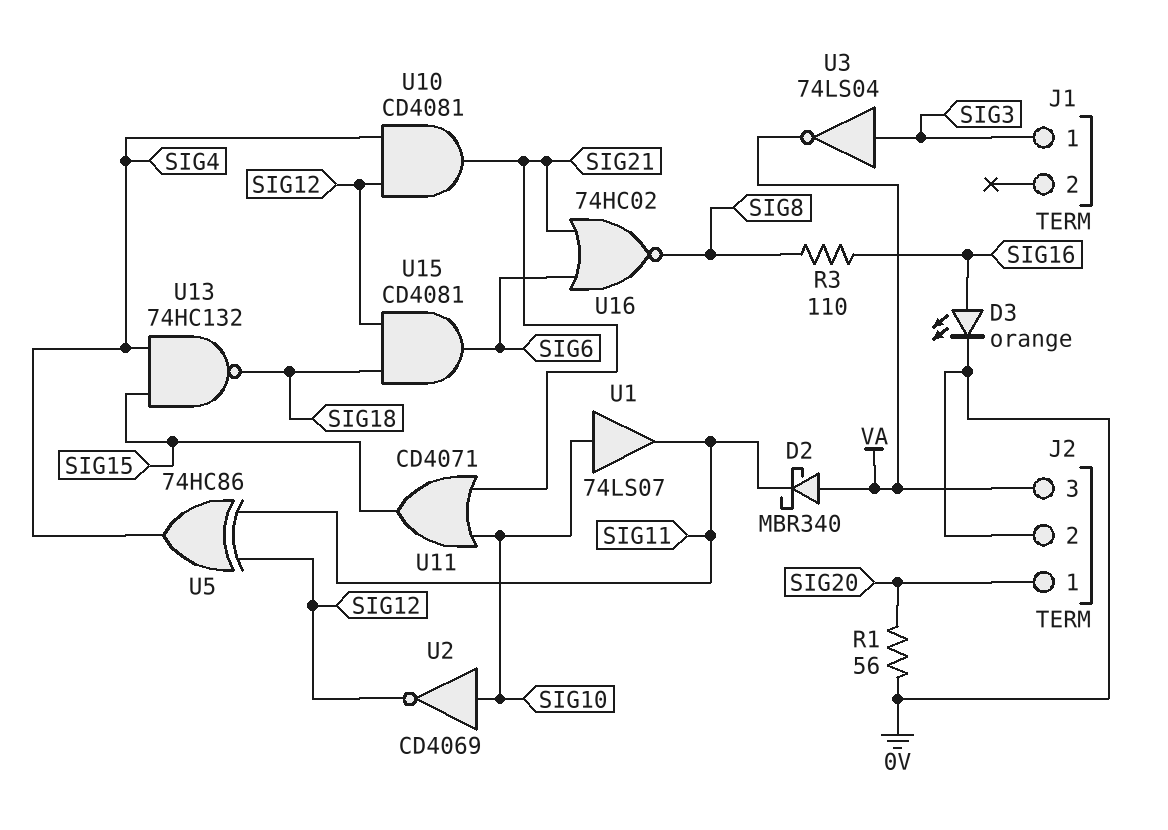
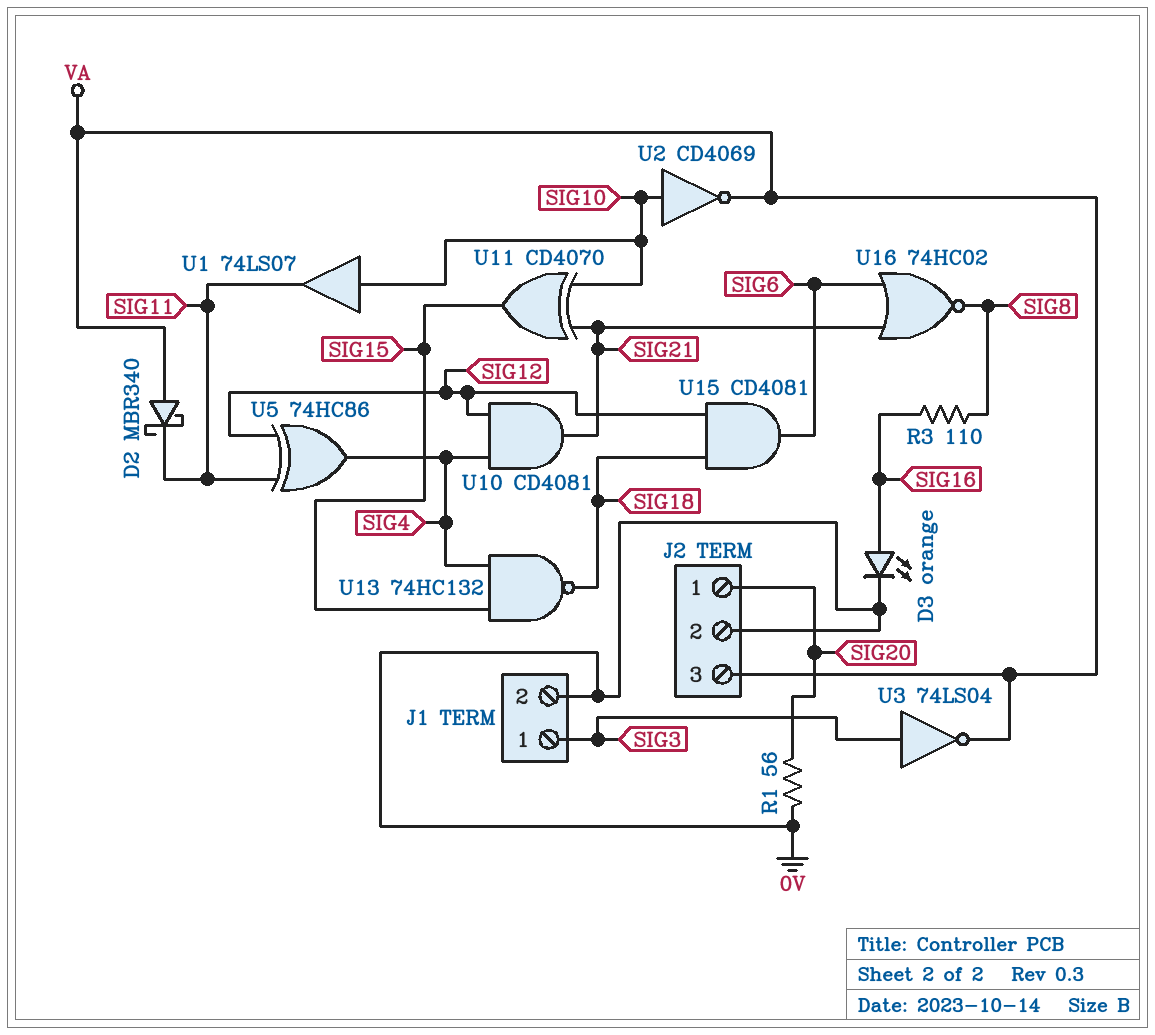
J1 pin 2: none -> 0V
U2: NOT CD4069 (in SIG10, out SIG12) -> NOT CD4069 (in SIG10, out VA)
U11: OR CD4071 (in SIG10, in SIG21, out SIG15) -> XOR CD4070 (in SIG10, in SIG21, out SIG15)

